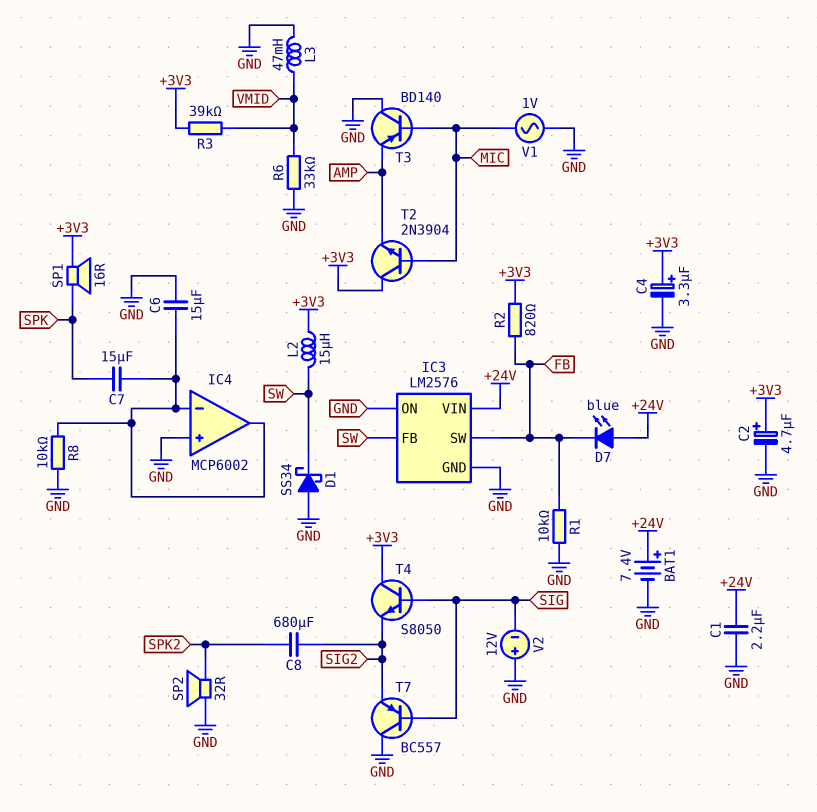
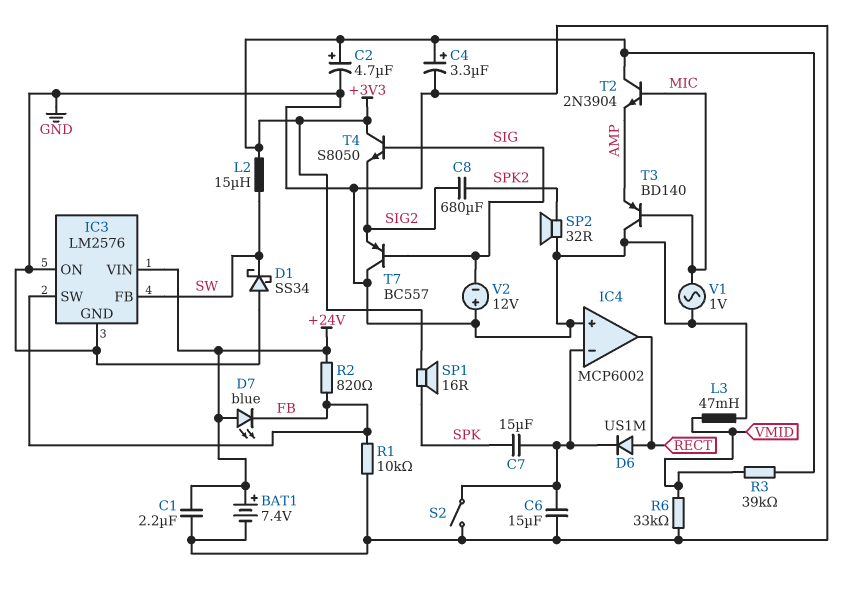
D6: none -> diode US1M (A RECT, K IC4/in-)
IC4 pin out: IC4/in- -> RECT
R2: 820 (+3V3, FB) -> 820 (+24V, FB)
R8: 10k (GND, IC4/in-) -> none
S2: none -> switch (GND, IC4/in-)

